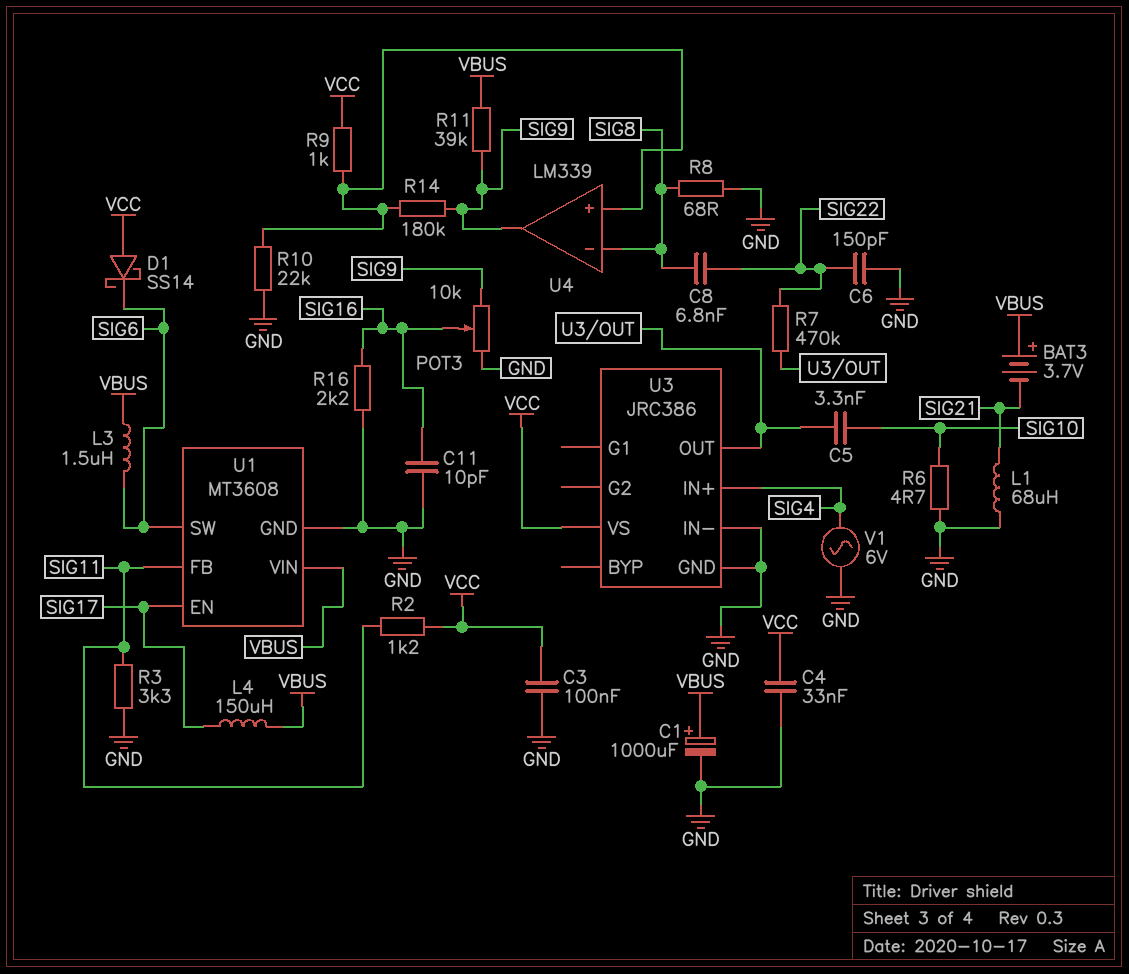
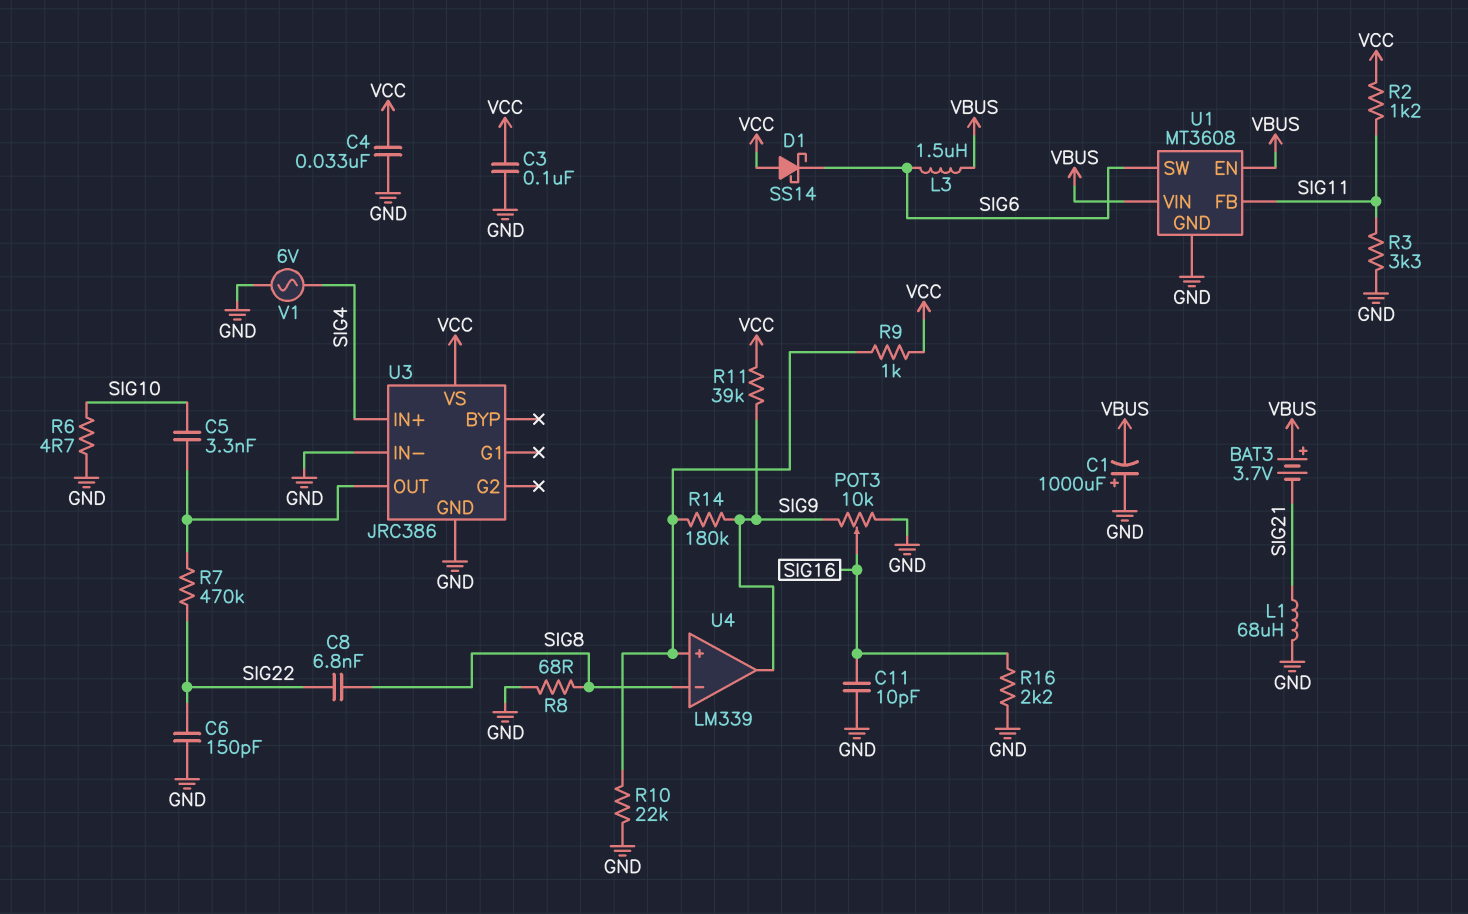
C1: 1000uF (plus VBUS, minus GND) -> 1000uF (plus GND, minus VBUS)
L4: 150uH (SIG17, VBUS) -> none
R11: 39k (SIG9, VBUS) -> 39k (SIG9, VCC)
U1 pin EN: SIG17 -> VBUS

